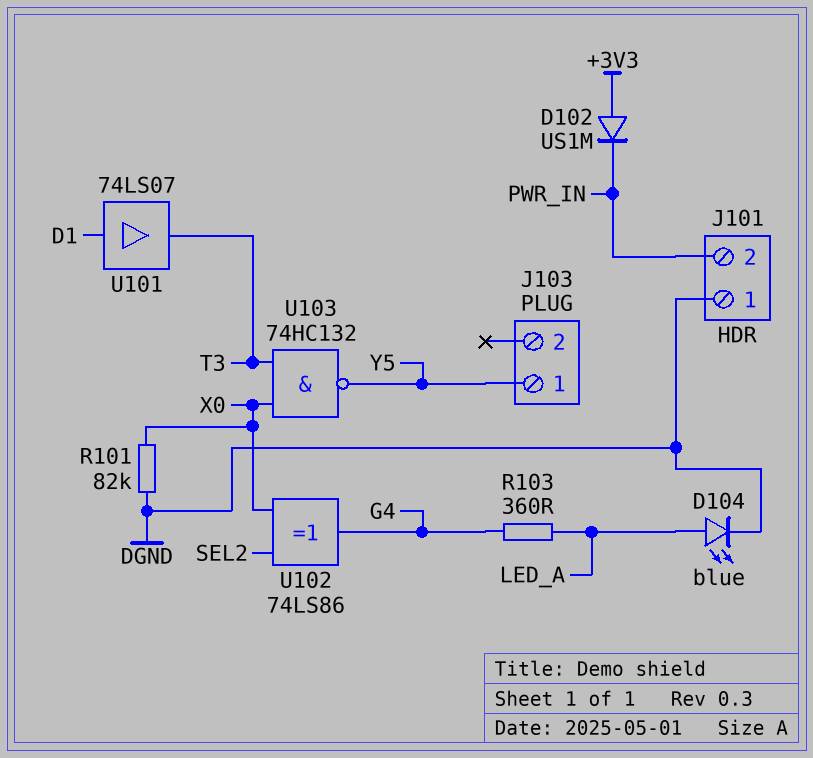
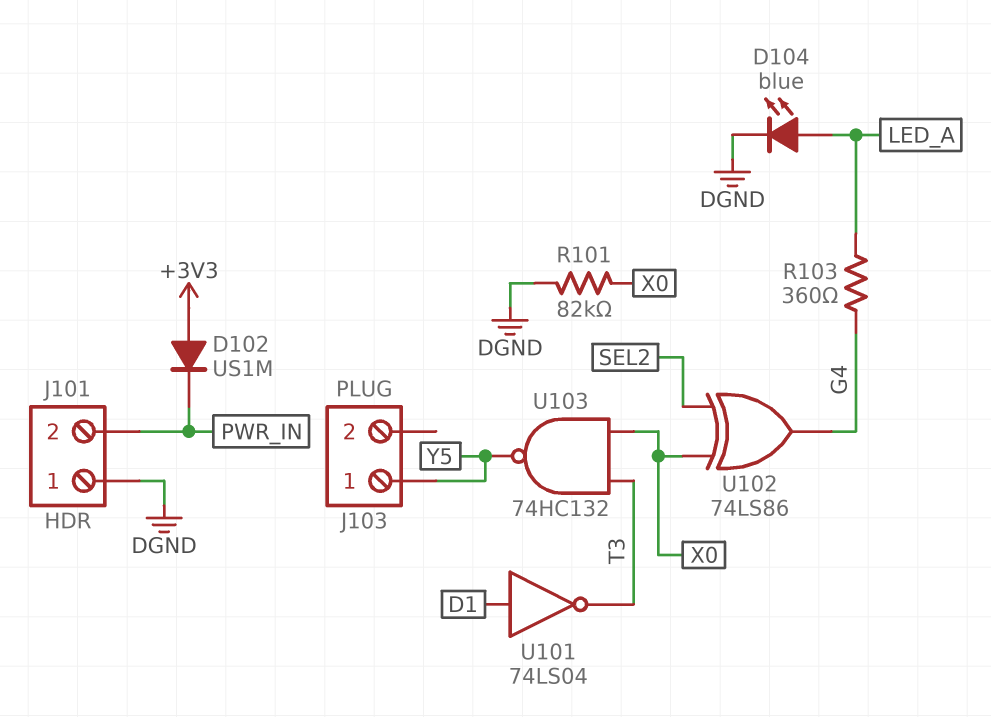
U101: buffer 74LS07 (in D1, out T3) -> NOT 74LS04 (in D1, out T3)

